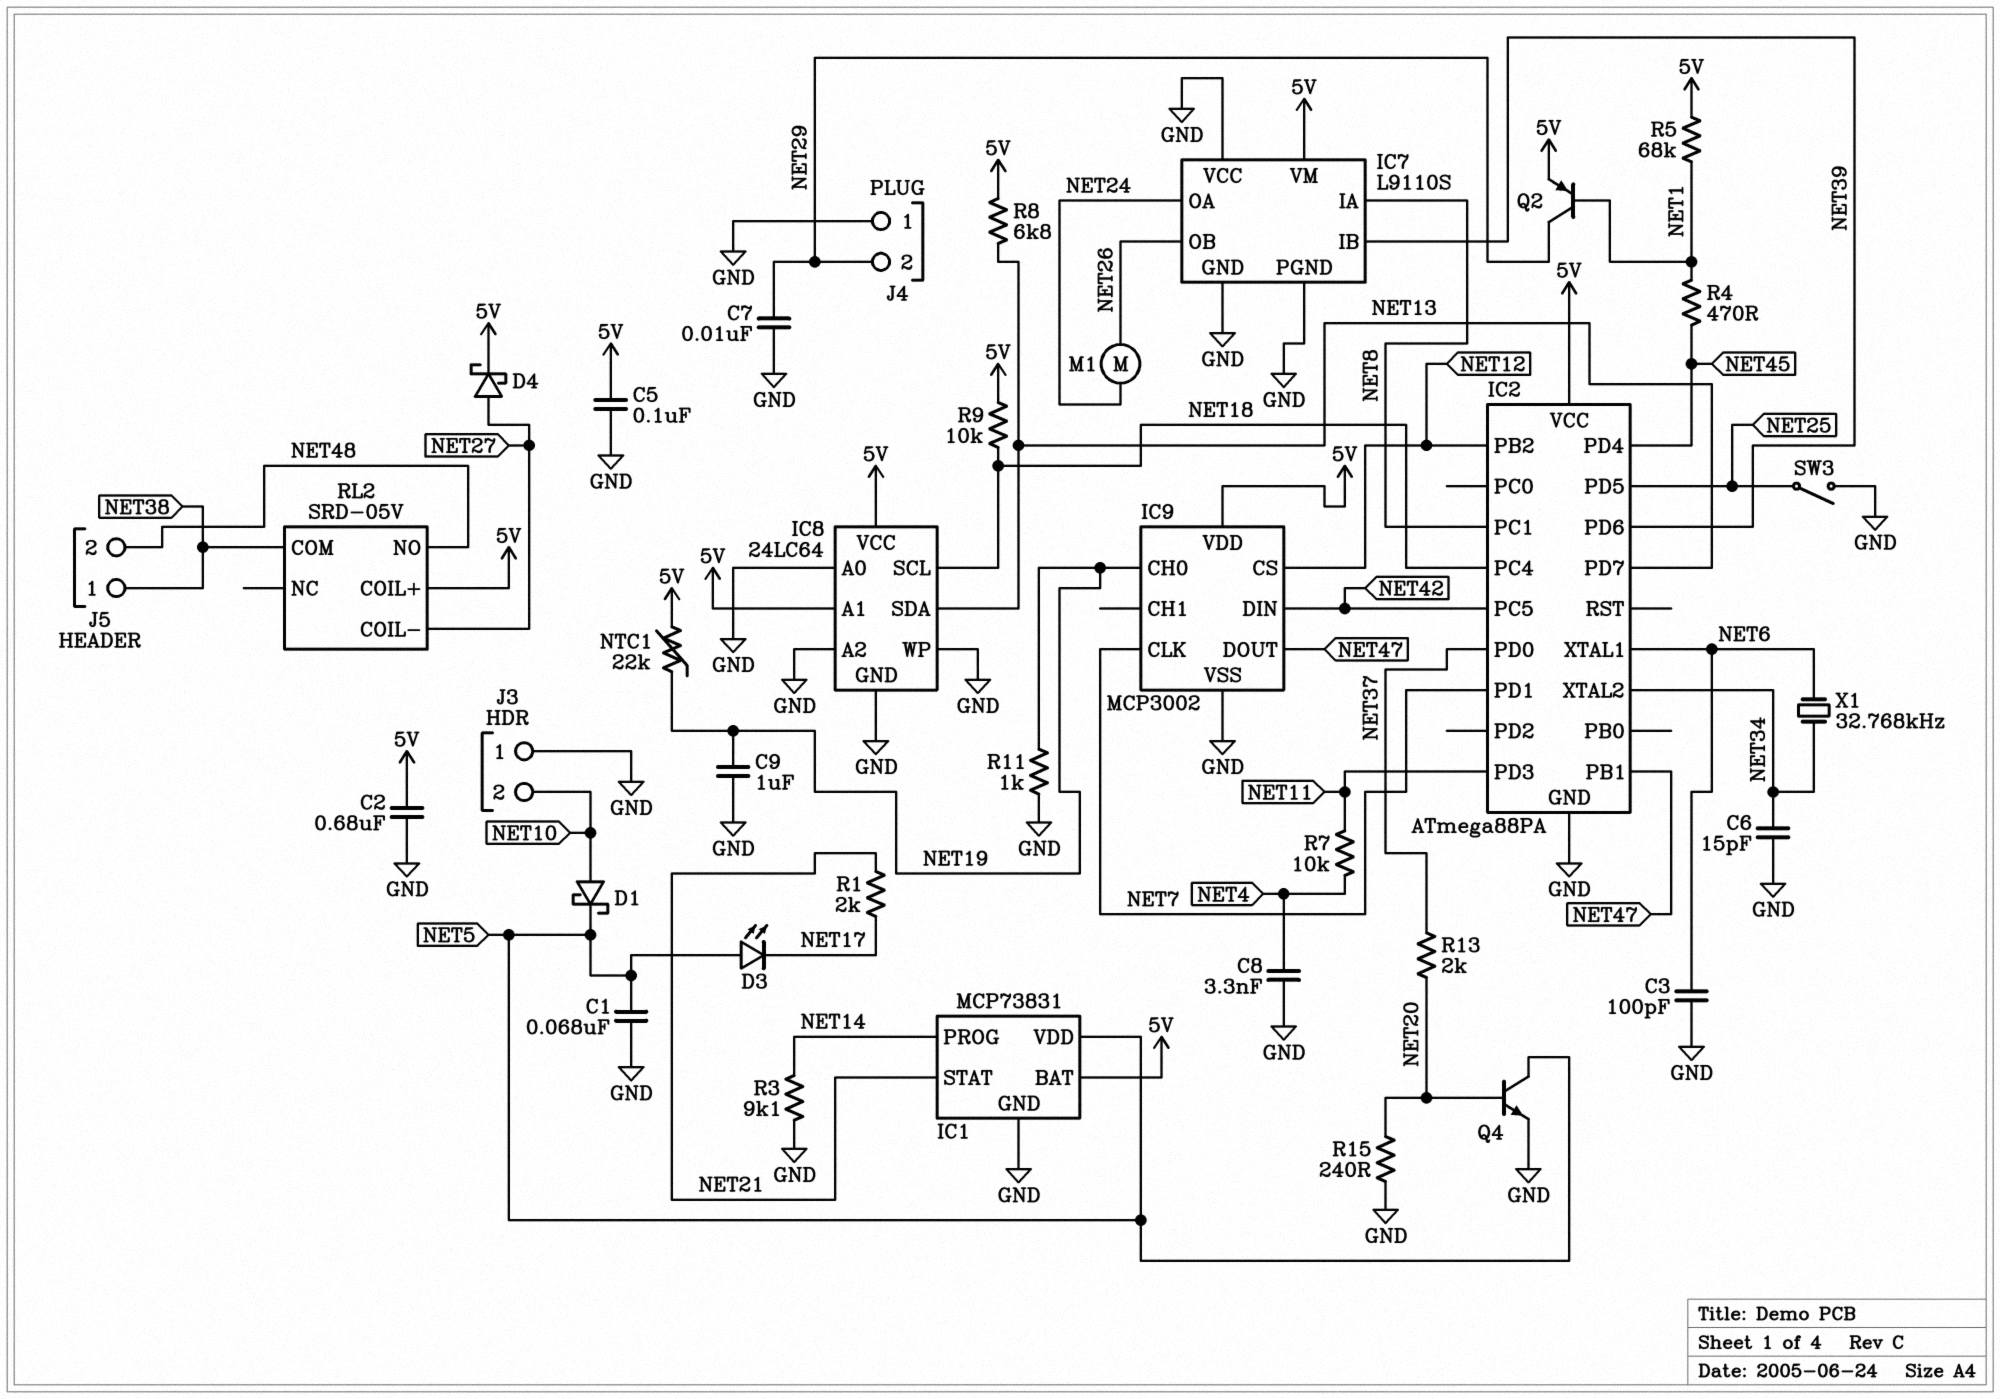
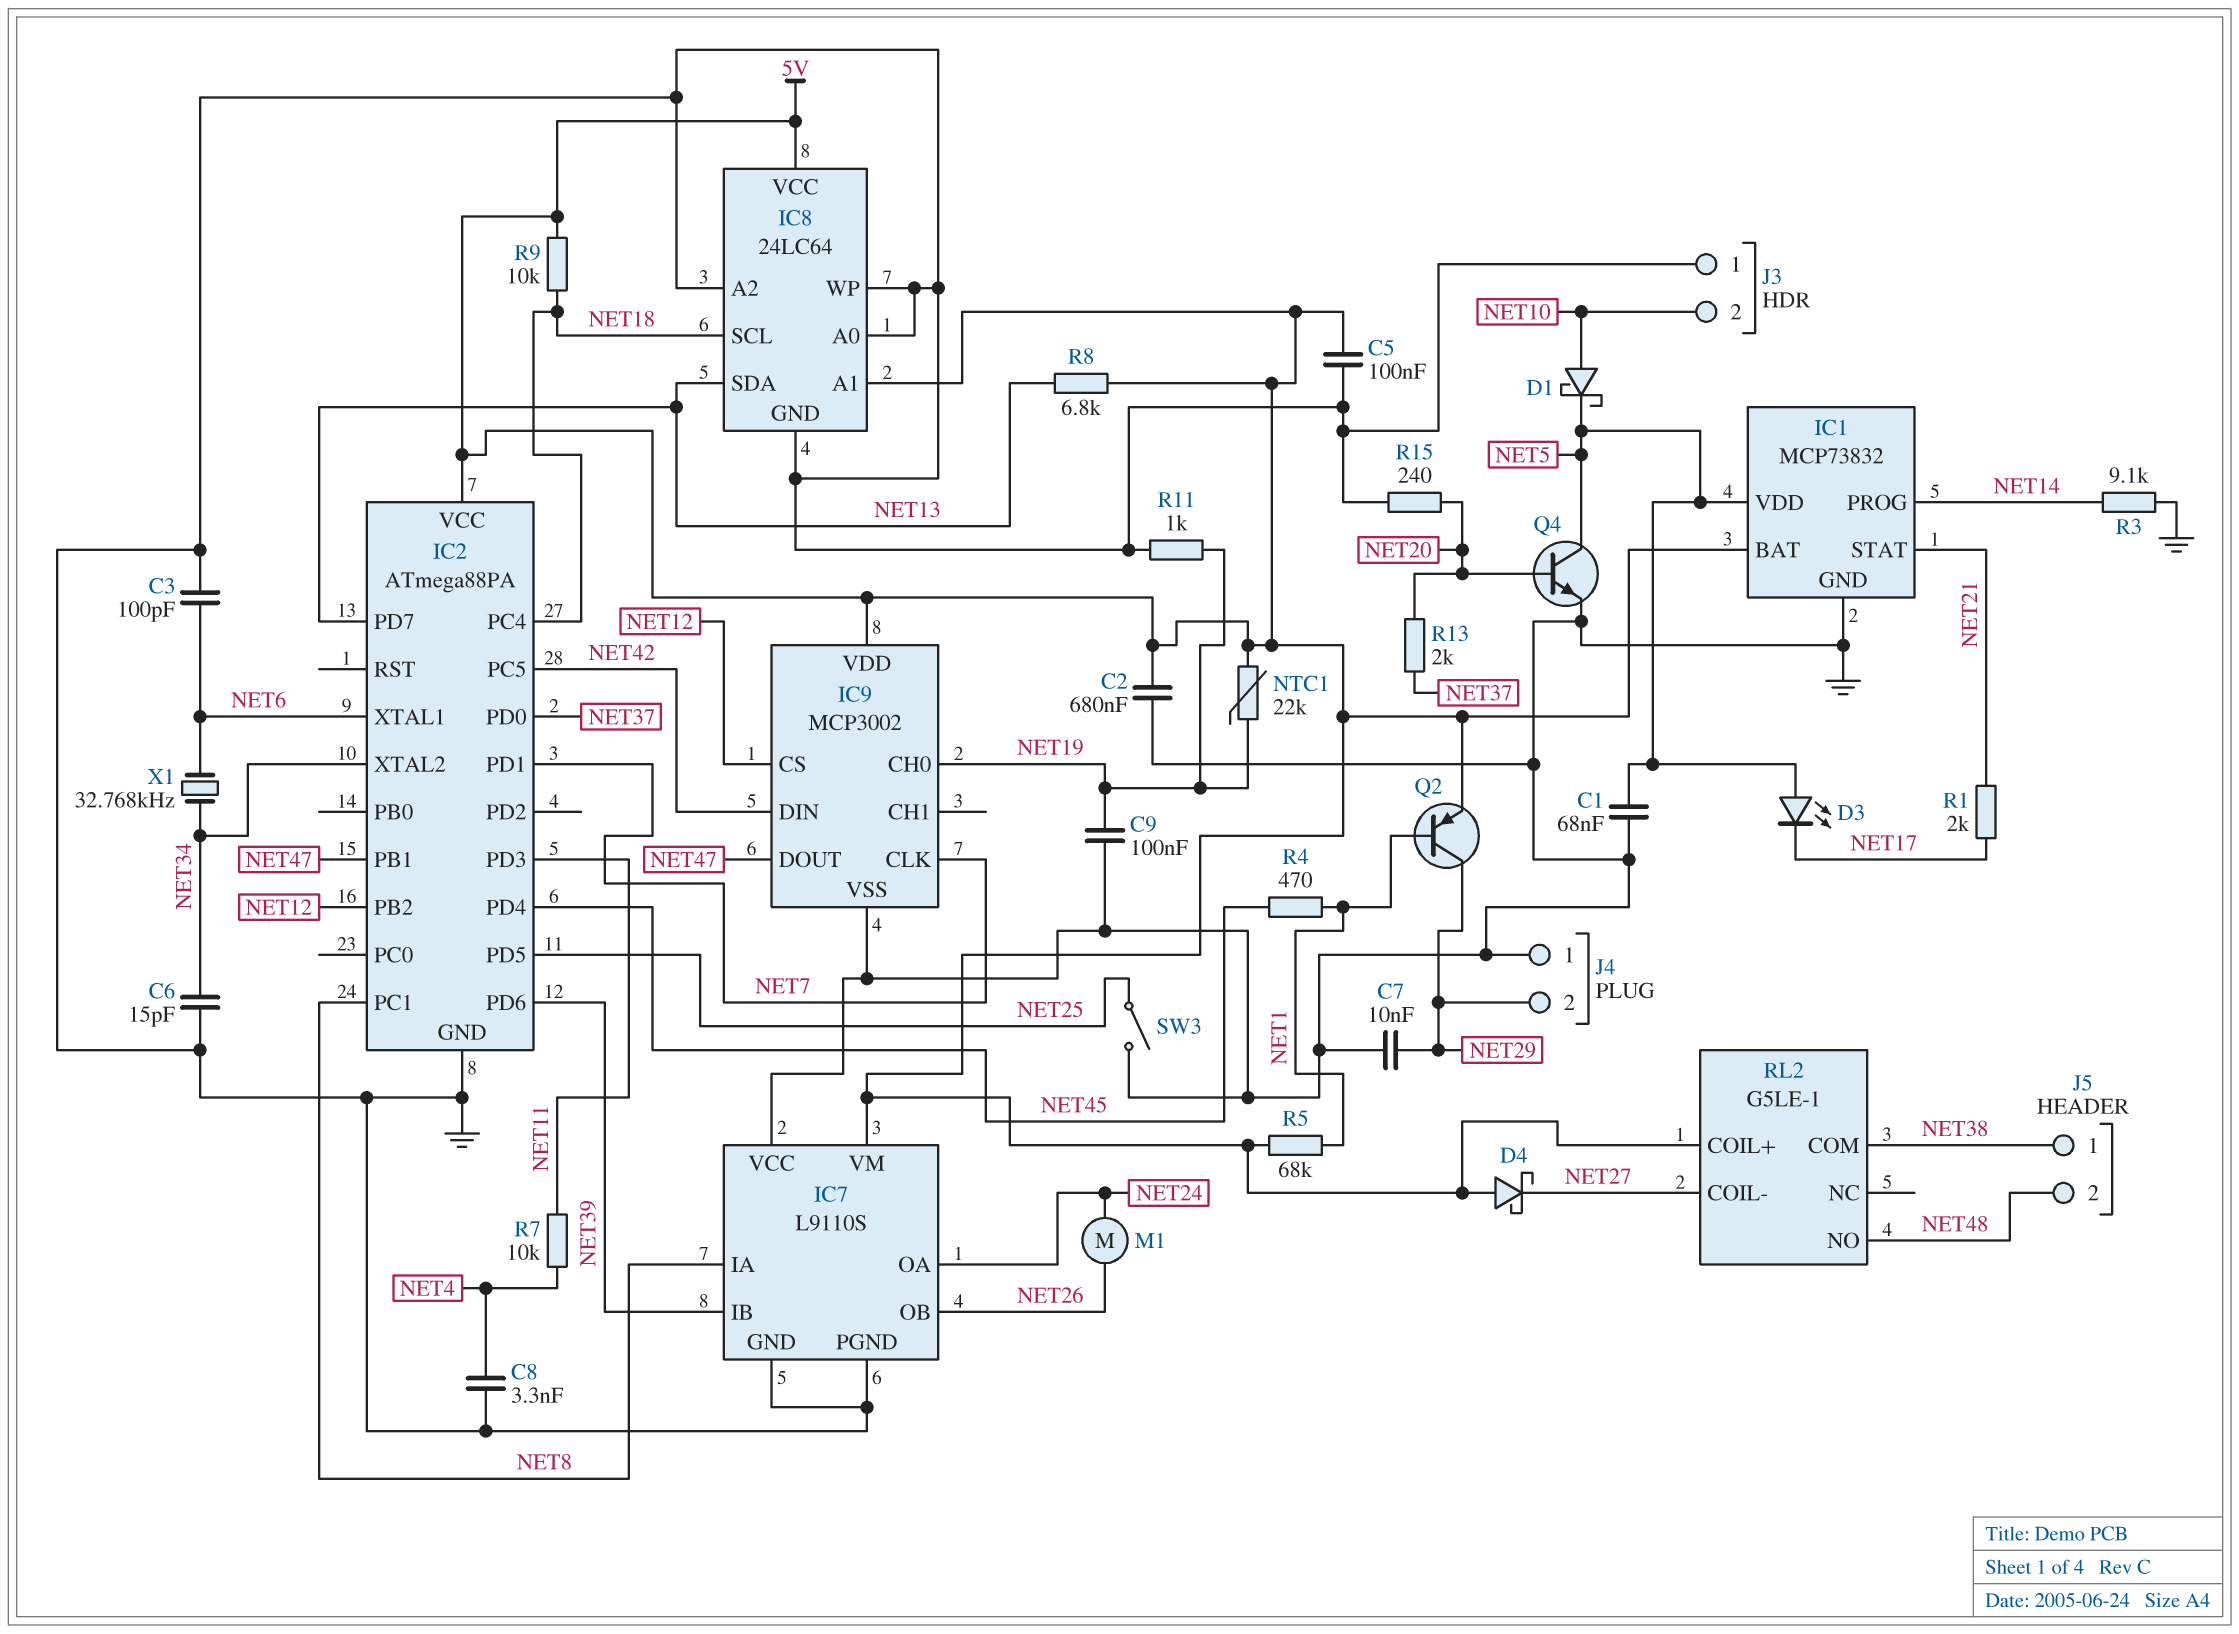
C9: 1uF (GND, NET19) -> 100nF (GND, NET19)
D4: schottky (A NET27, K 5V) -> schottky (A 5V, K NET27)
IC1: MCP73831 -> MCP73832
RL2: SRD-05V -> G5LE-1

